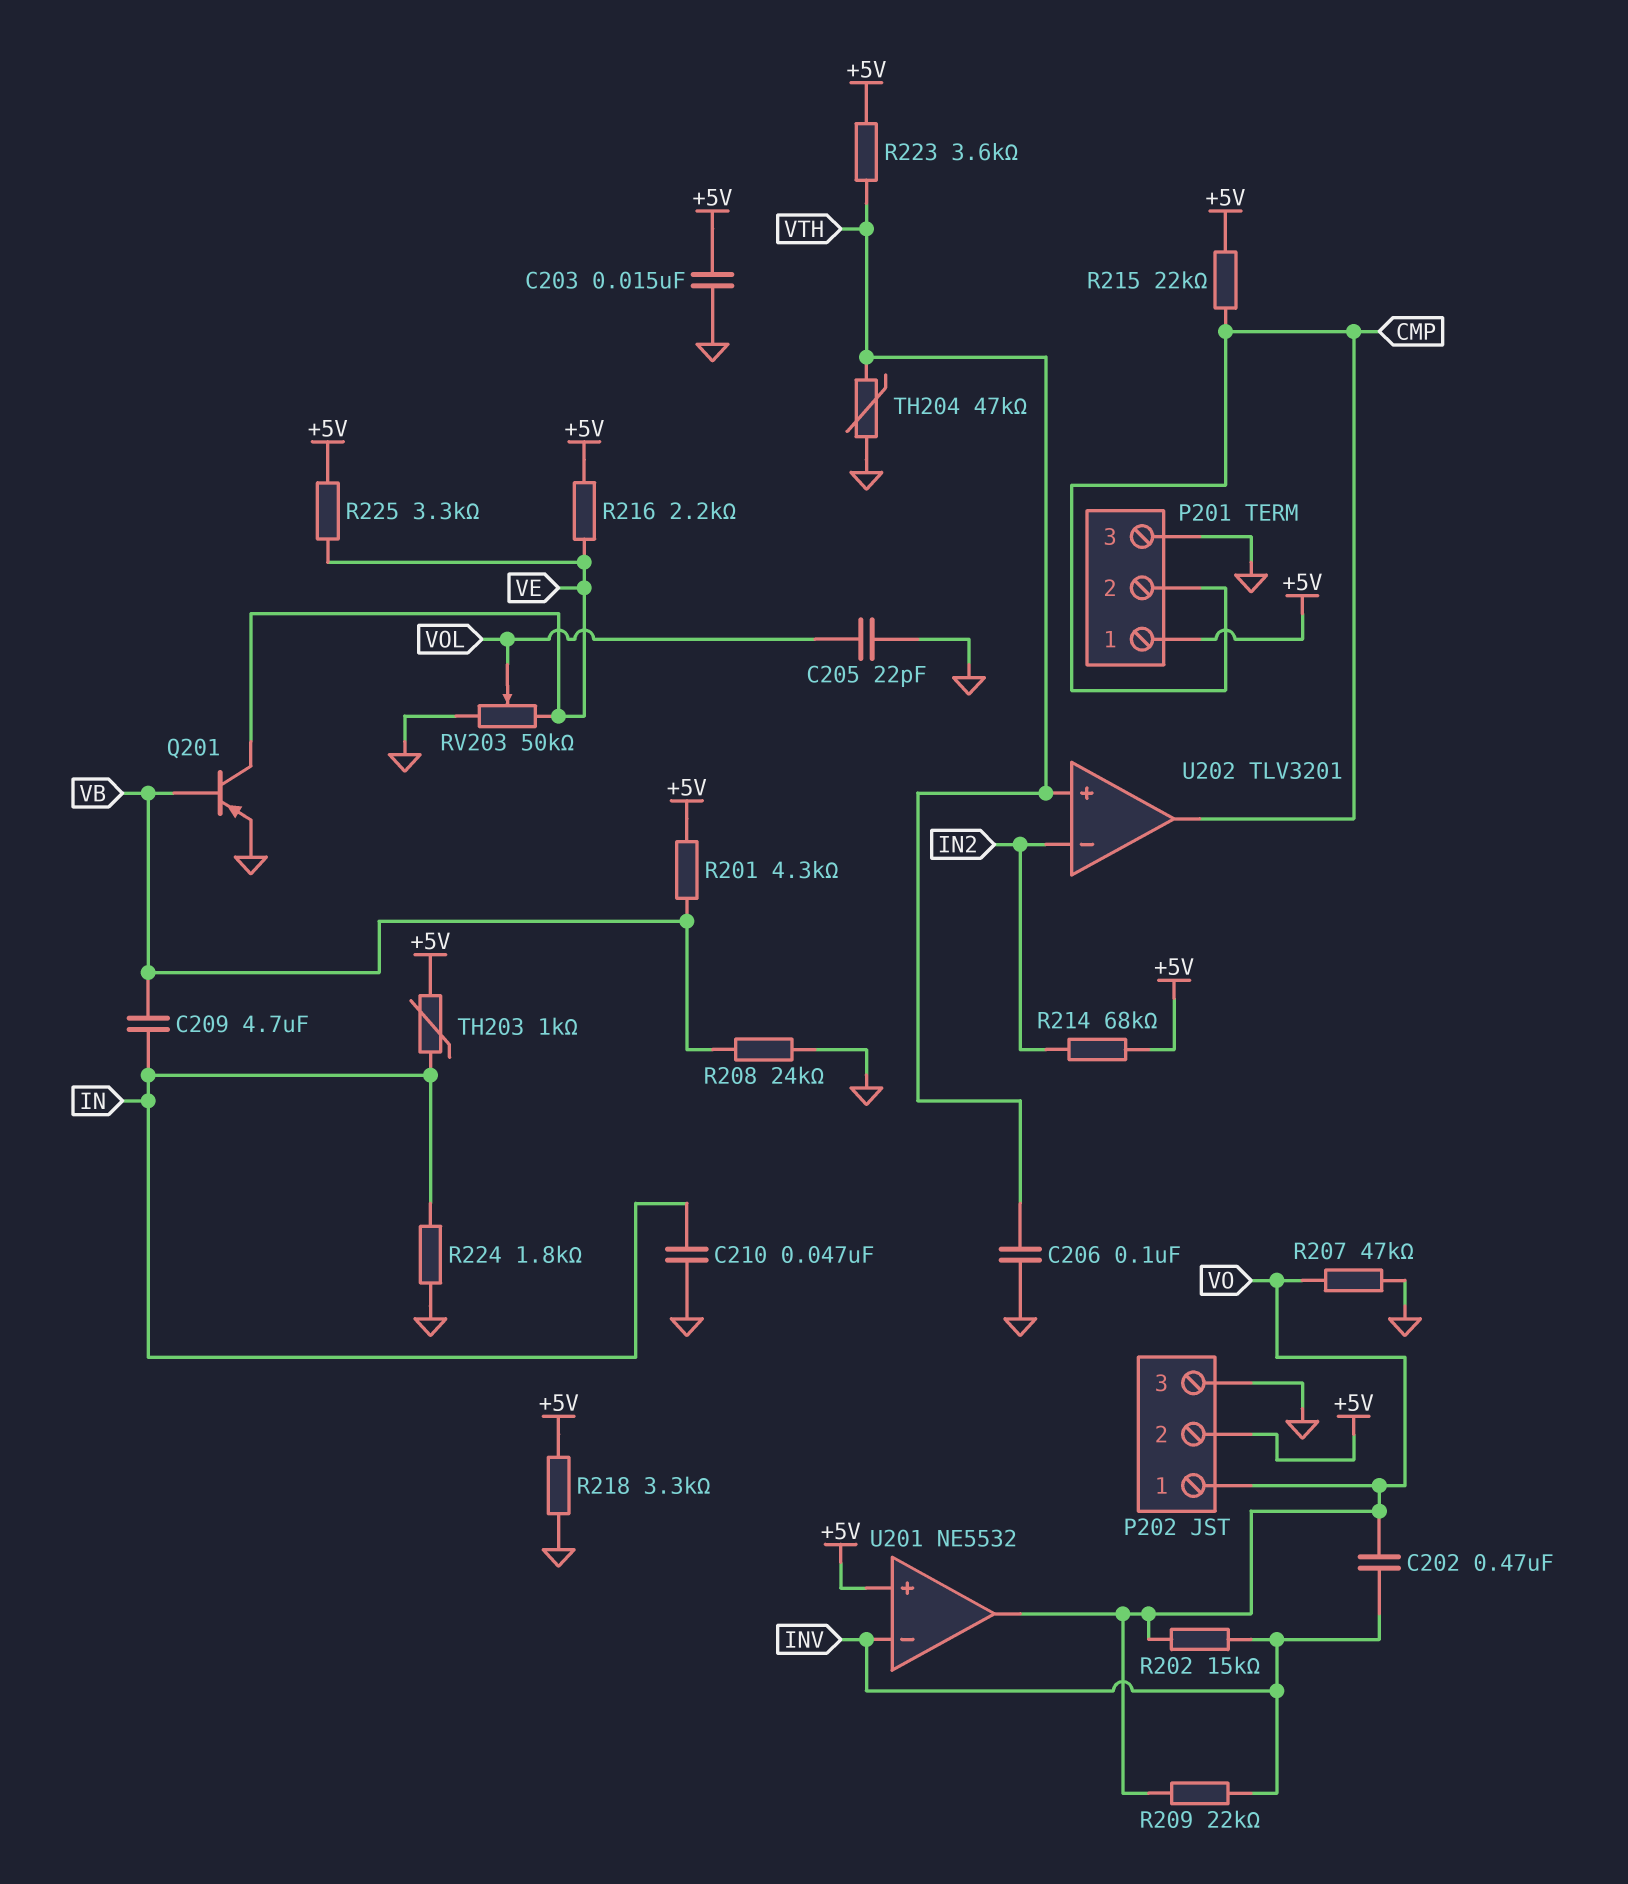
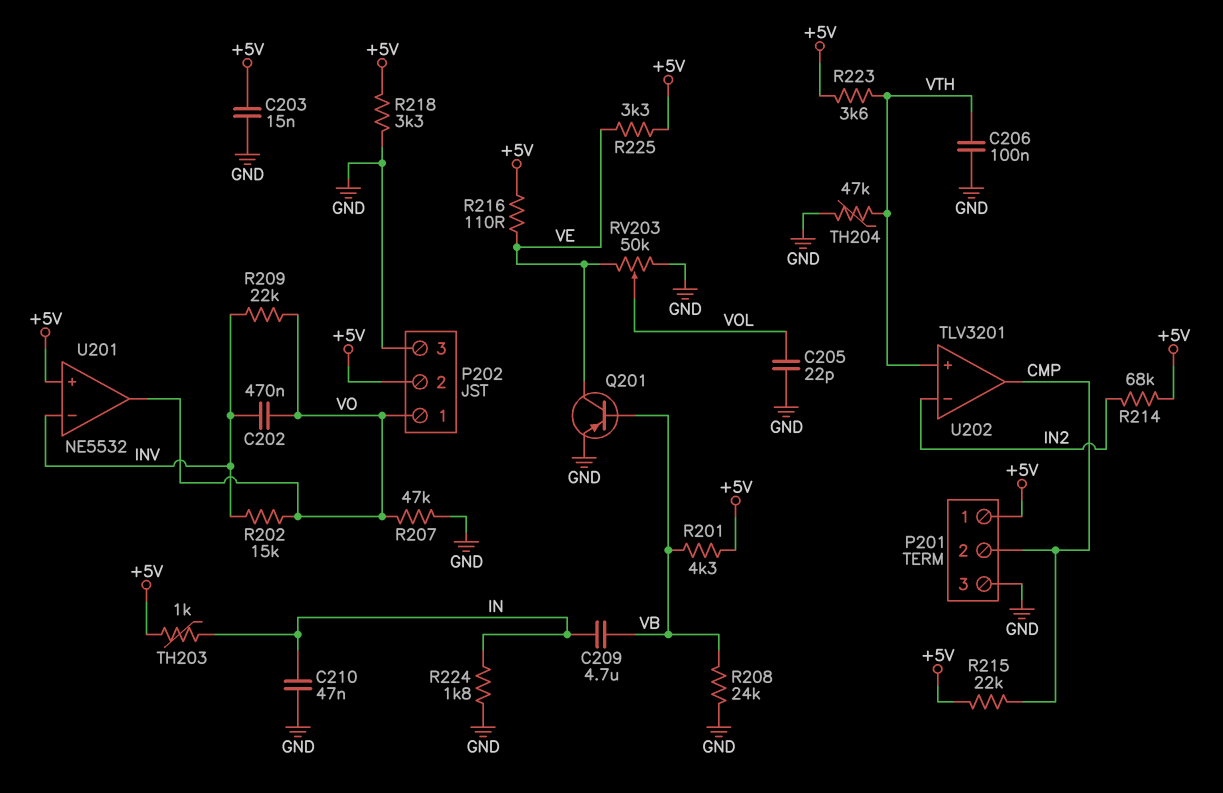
R216: 2.2k (+5V, VE) -> 110 (+5V, VE)

